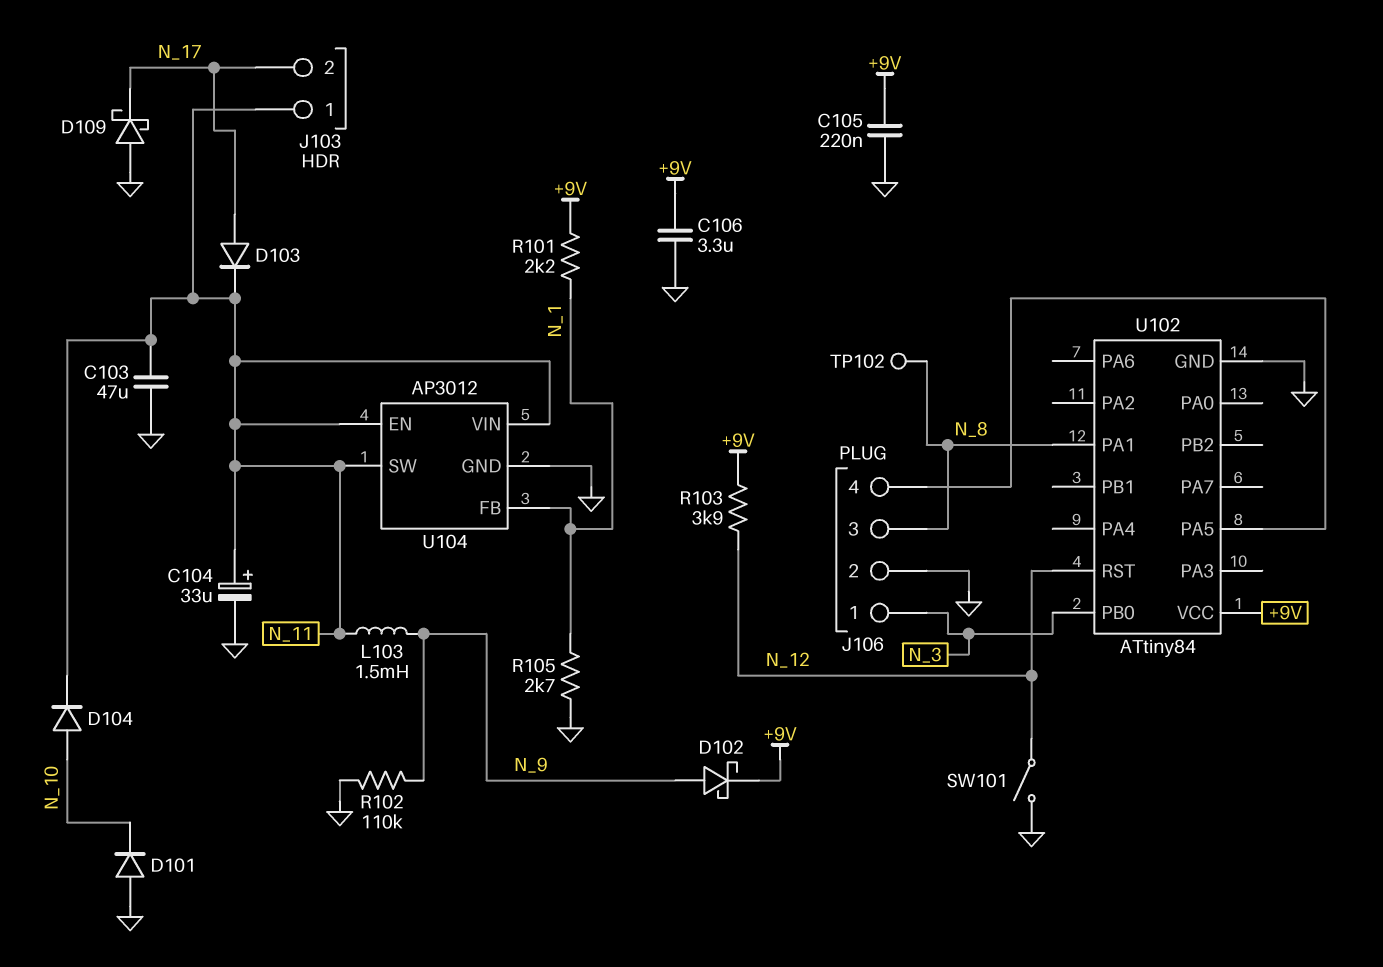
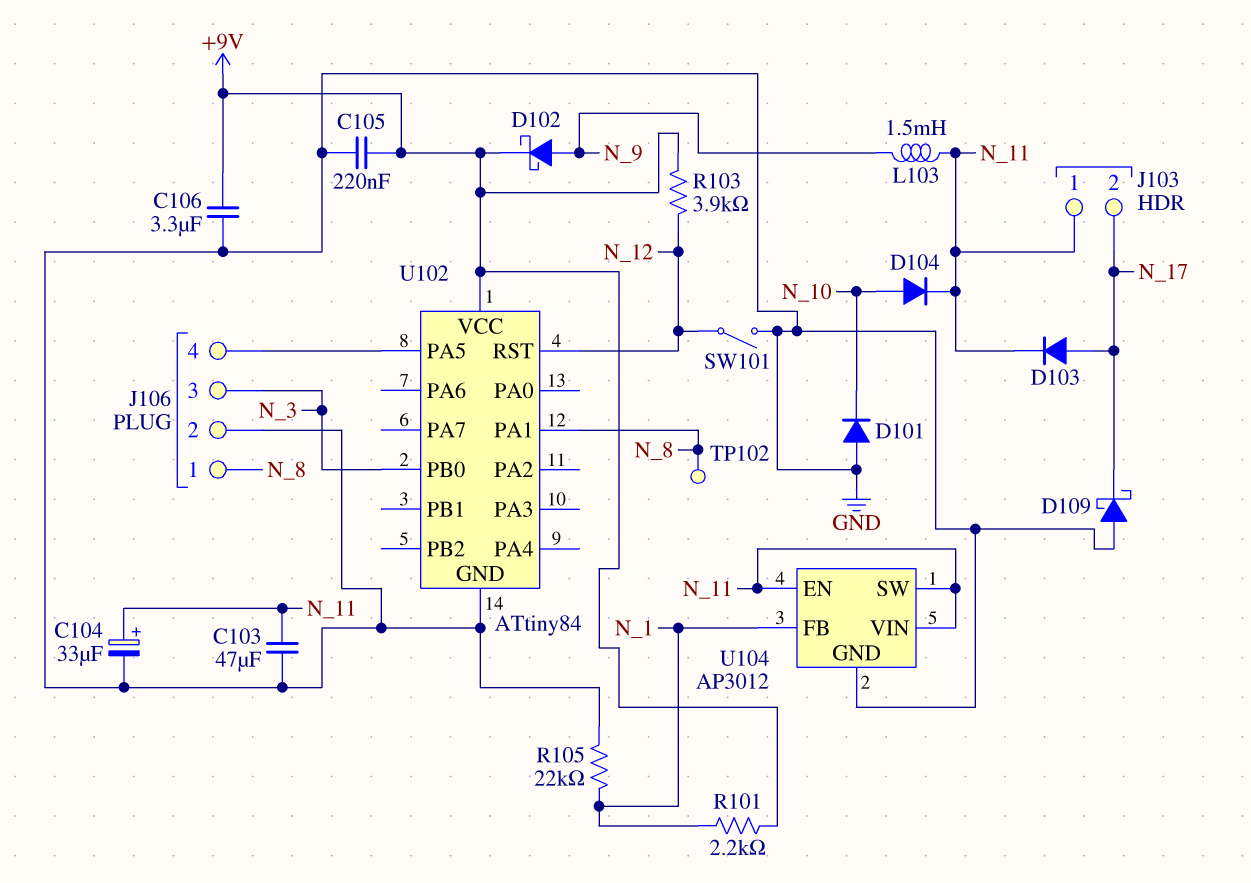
J106 pin 1: N_3 -> N_8
J106 pin 3: N_8 -> N_3
R102: 110k (GND, N_9) -> none
R105: 2.7k (GND, N_1) -> 22k (GND, N_1)

